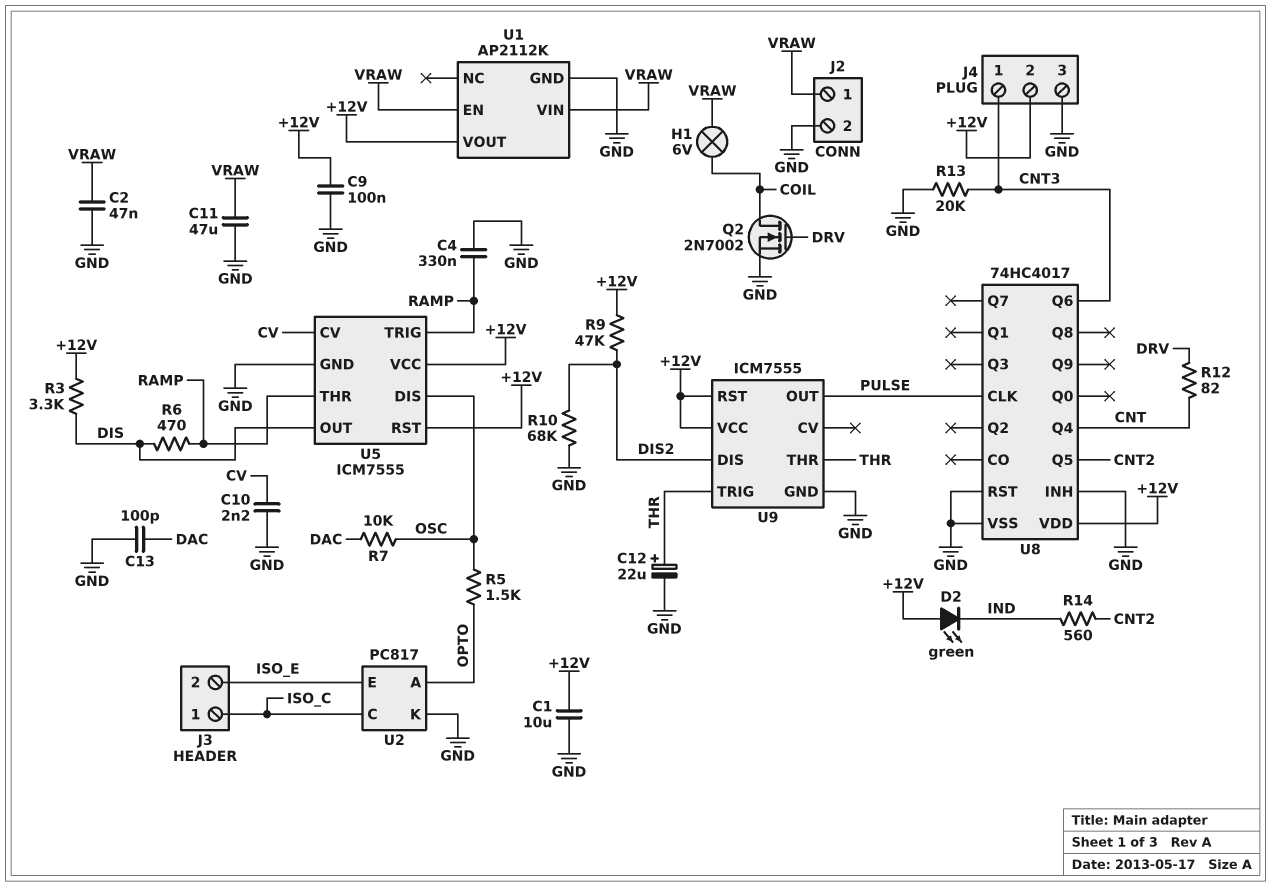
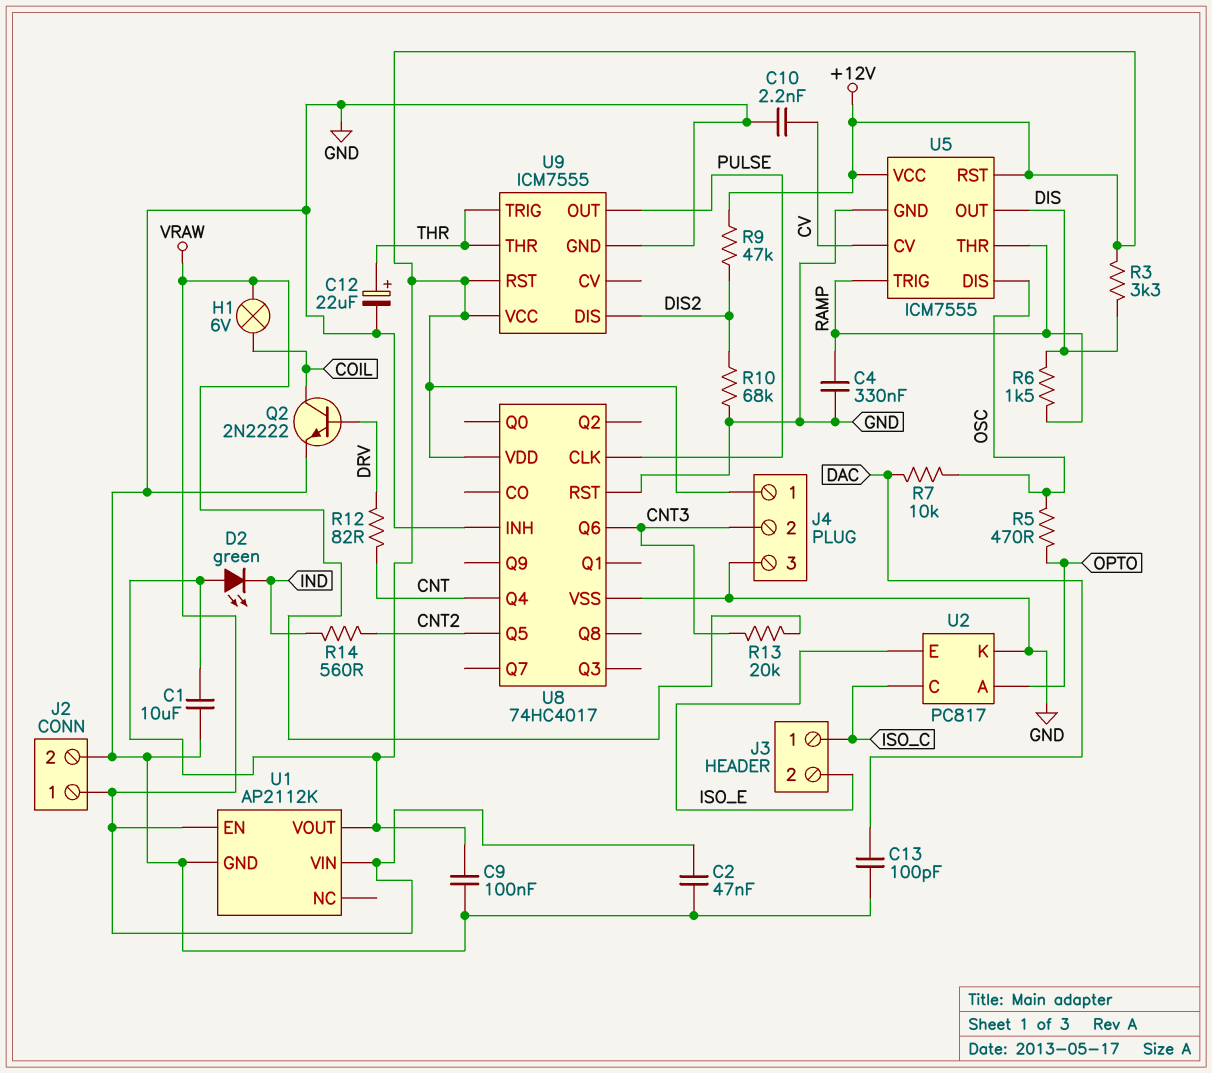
C11: 47uF (GND, VRAW) -> none
J4 pin 1: CNT3 -> +12V
J4 pin 2: +12V -> CNT3
Q2: NMOS 2N7002 (G DRV, D COIL, S GND) -> NPN 2N2222 (B DRV, C COIL, E GND)
R5: 1.5k (OPTO, OSC) -> 470 (OPTO, OSC)
R6: 470 (DIS, RAMP) -> 1.5k (DIS, RAMP)
R13: 20k (CNT3, GND) -> 20k (CNT3, VRAW)

